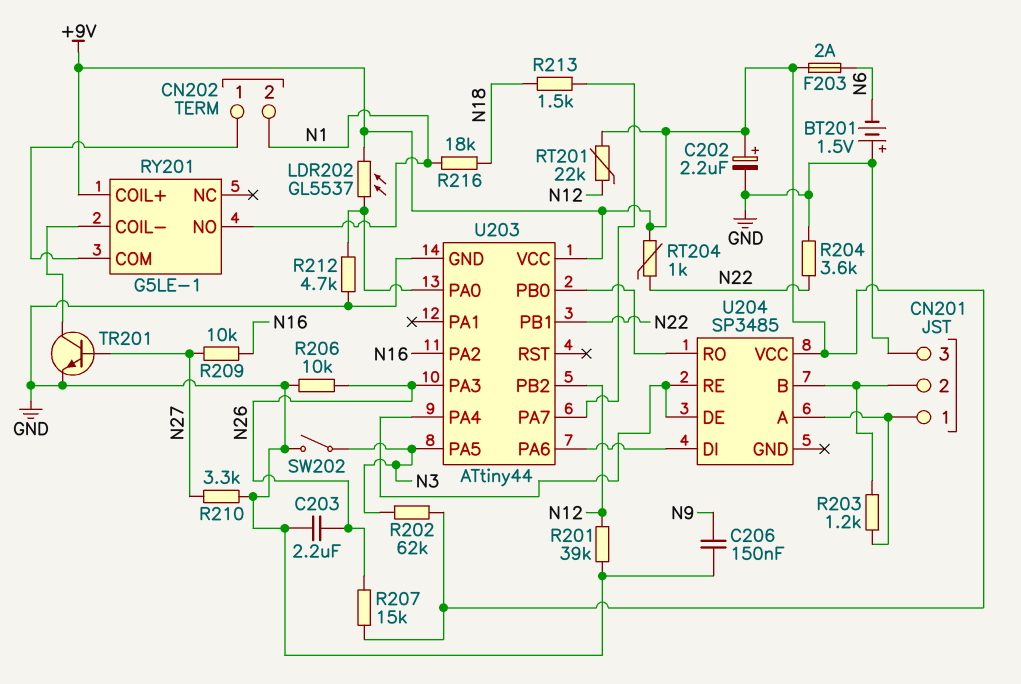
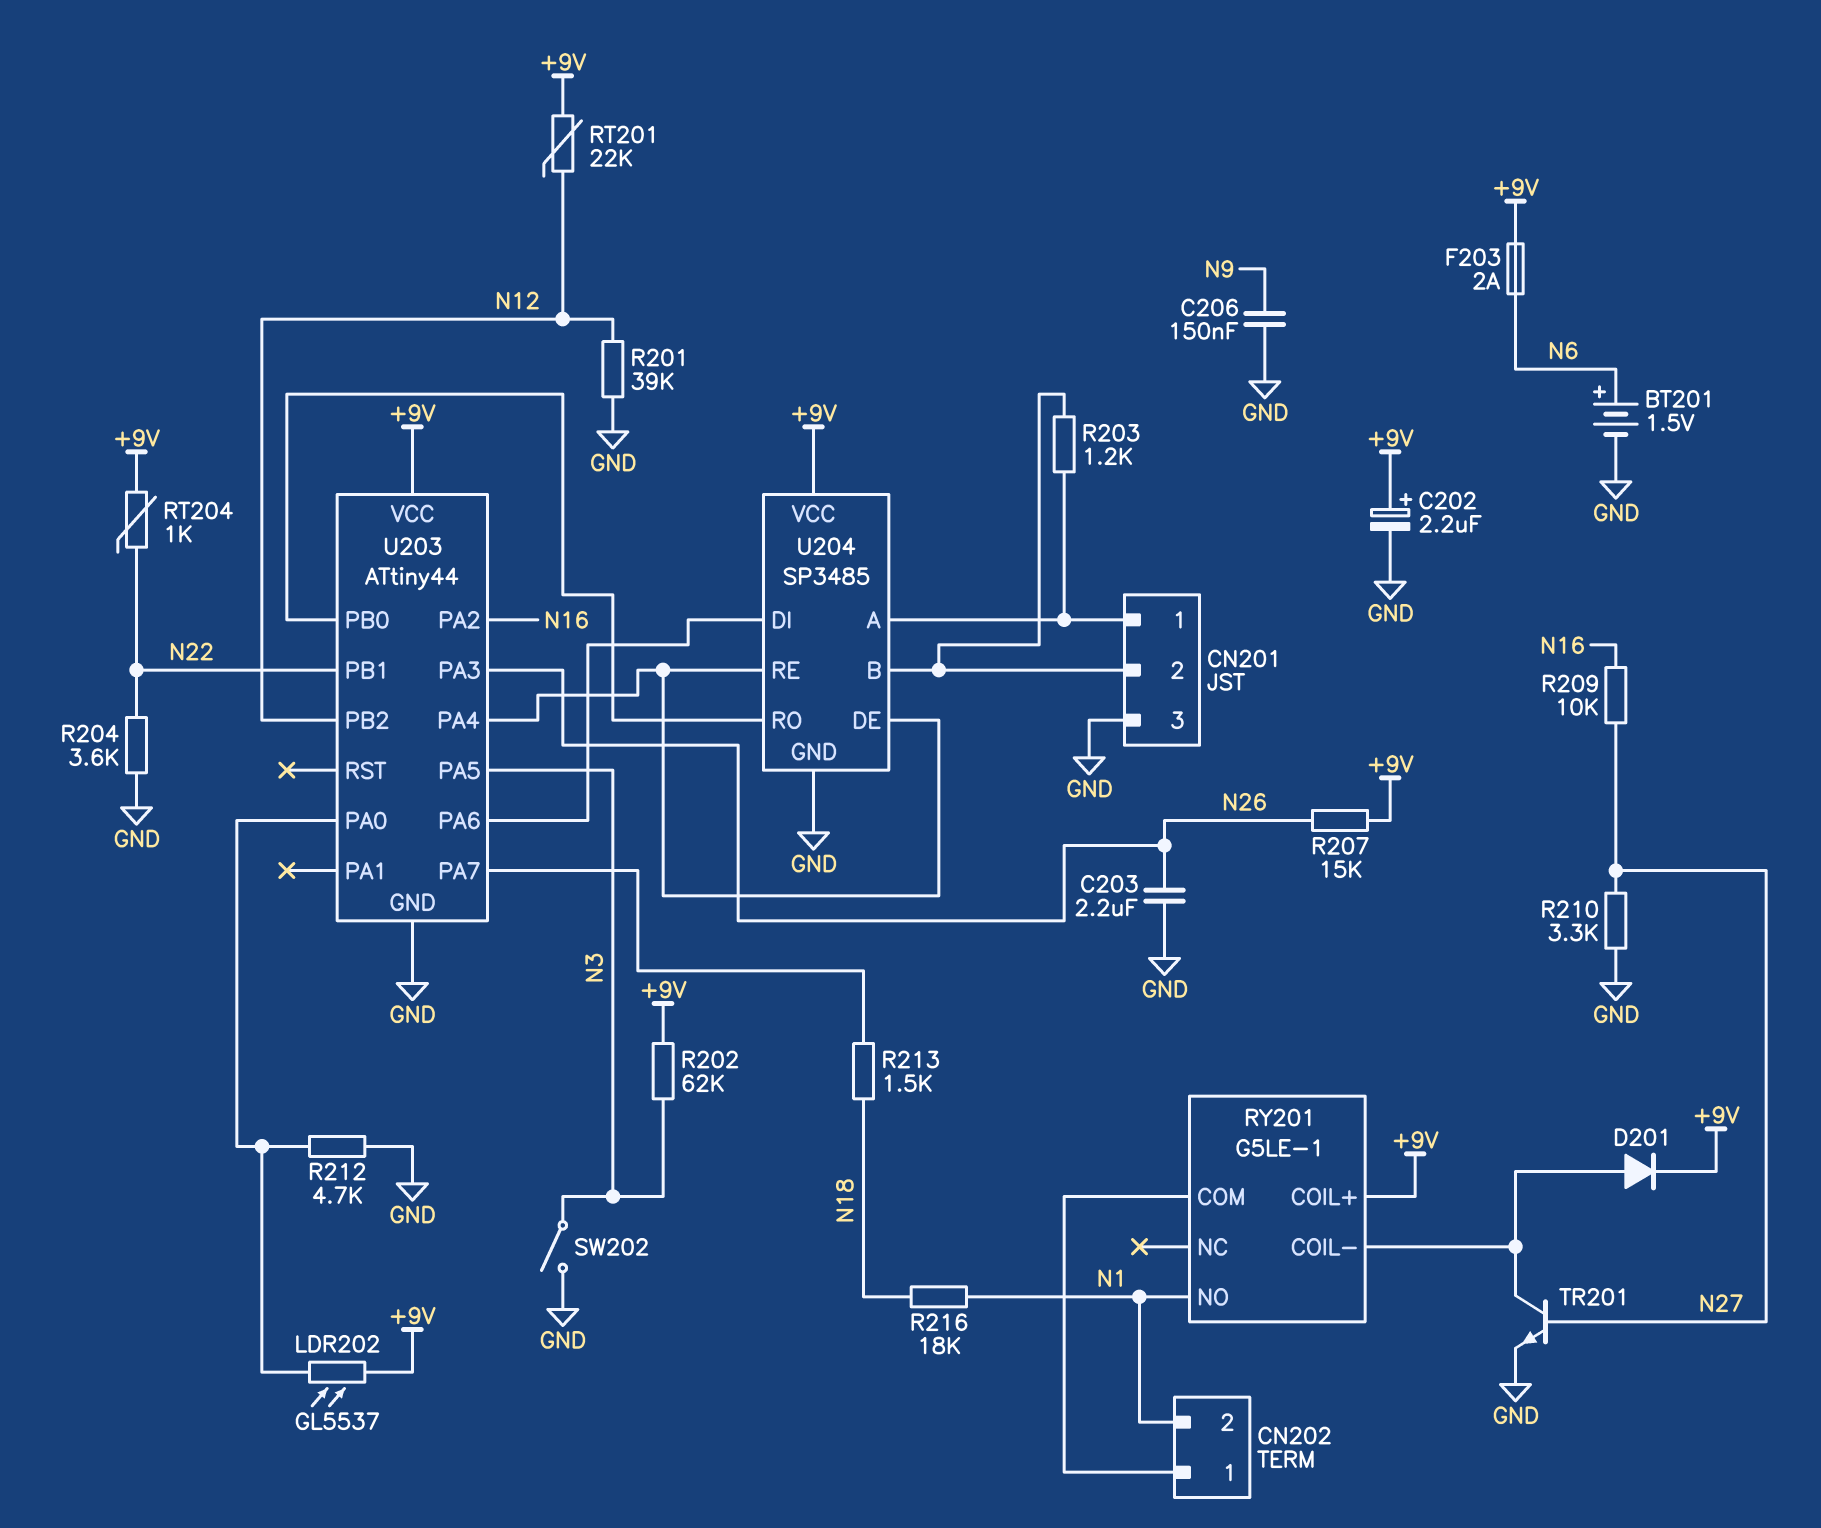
BT201: 1.5V (plus GND, minus N6) -> 1.5V (plus N6, minus GND)
D201: none -> diode (A RY201/COIL-, K +9V)
R206: 10k (GND, N26) -> none
U204 pin GND: none -> GND

